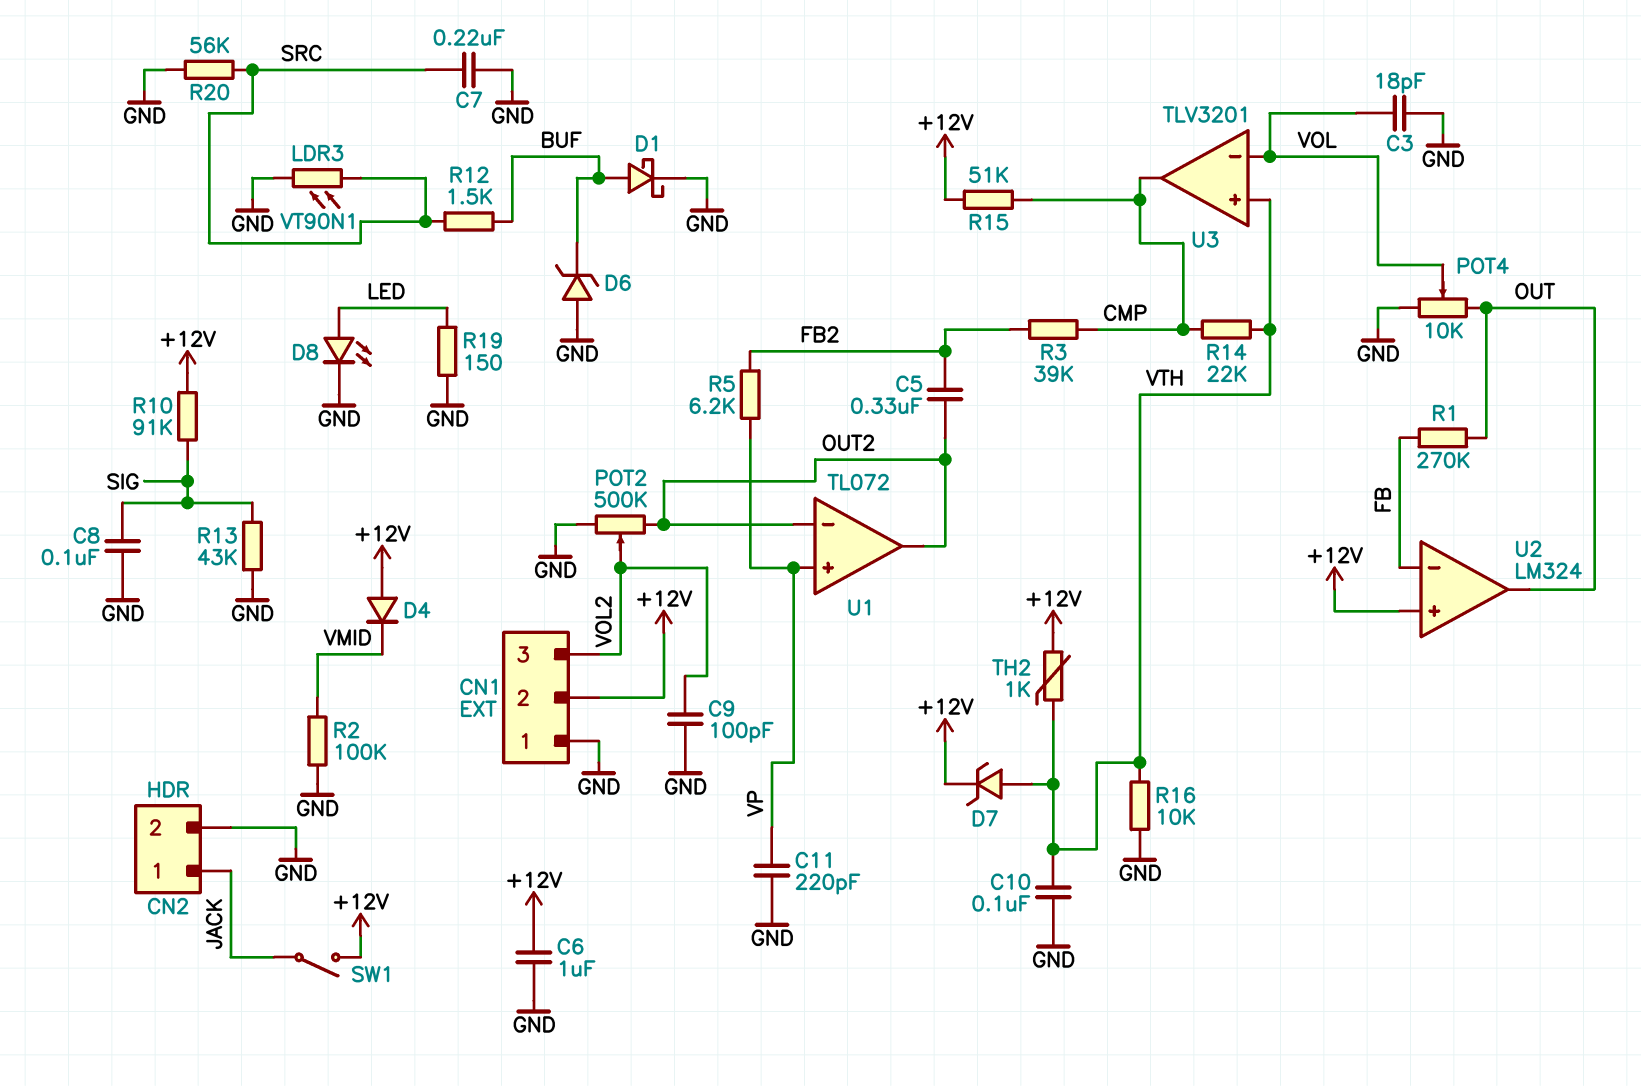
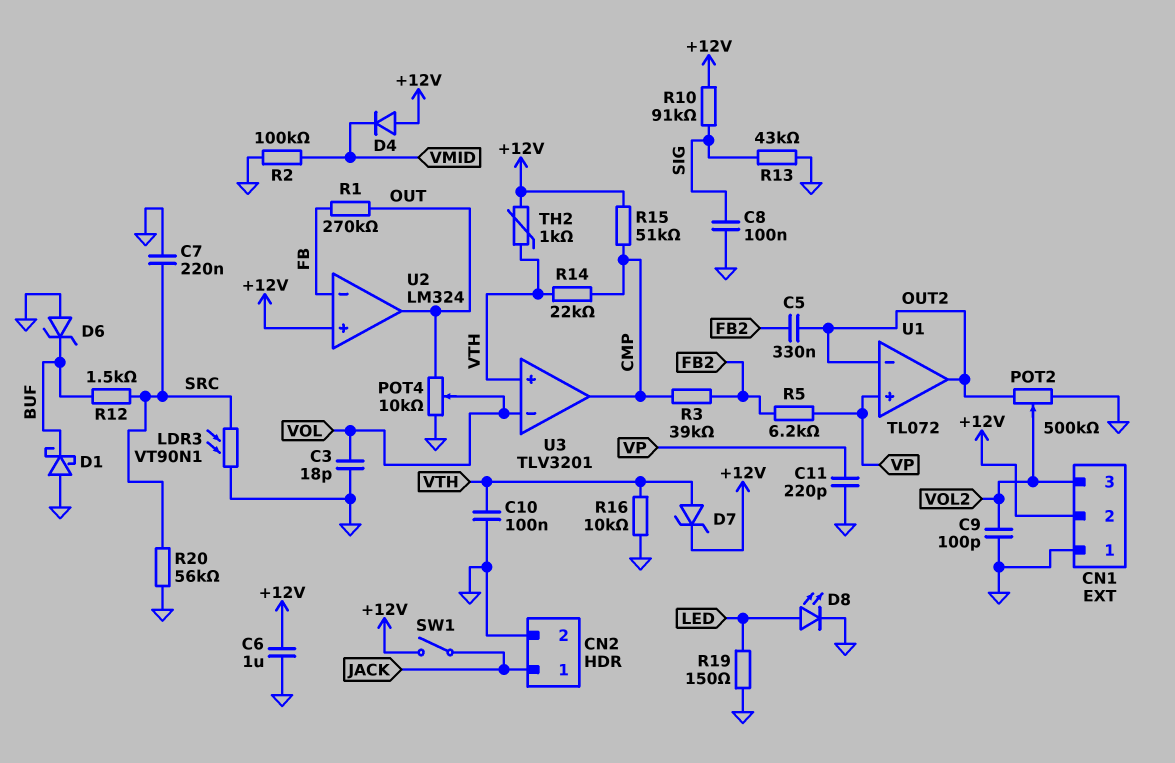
D1: schottky (A BUF, K GND) -> schottky (A GND, K BUF)

